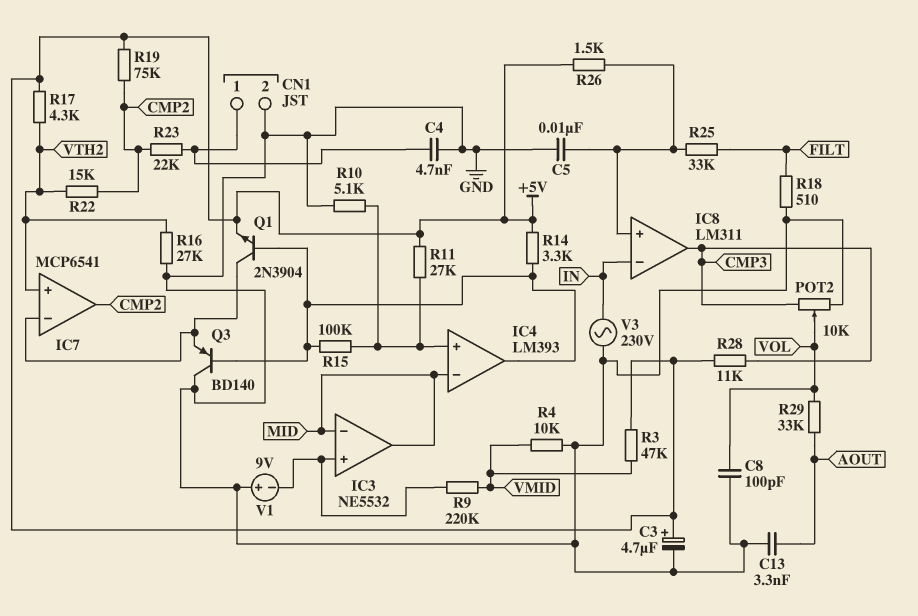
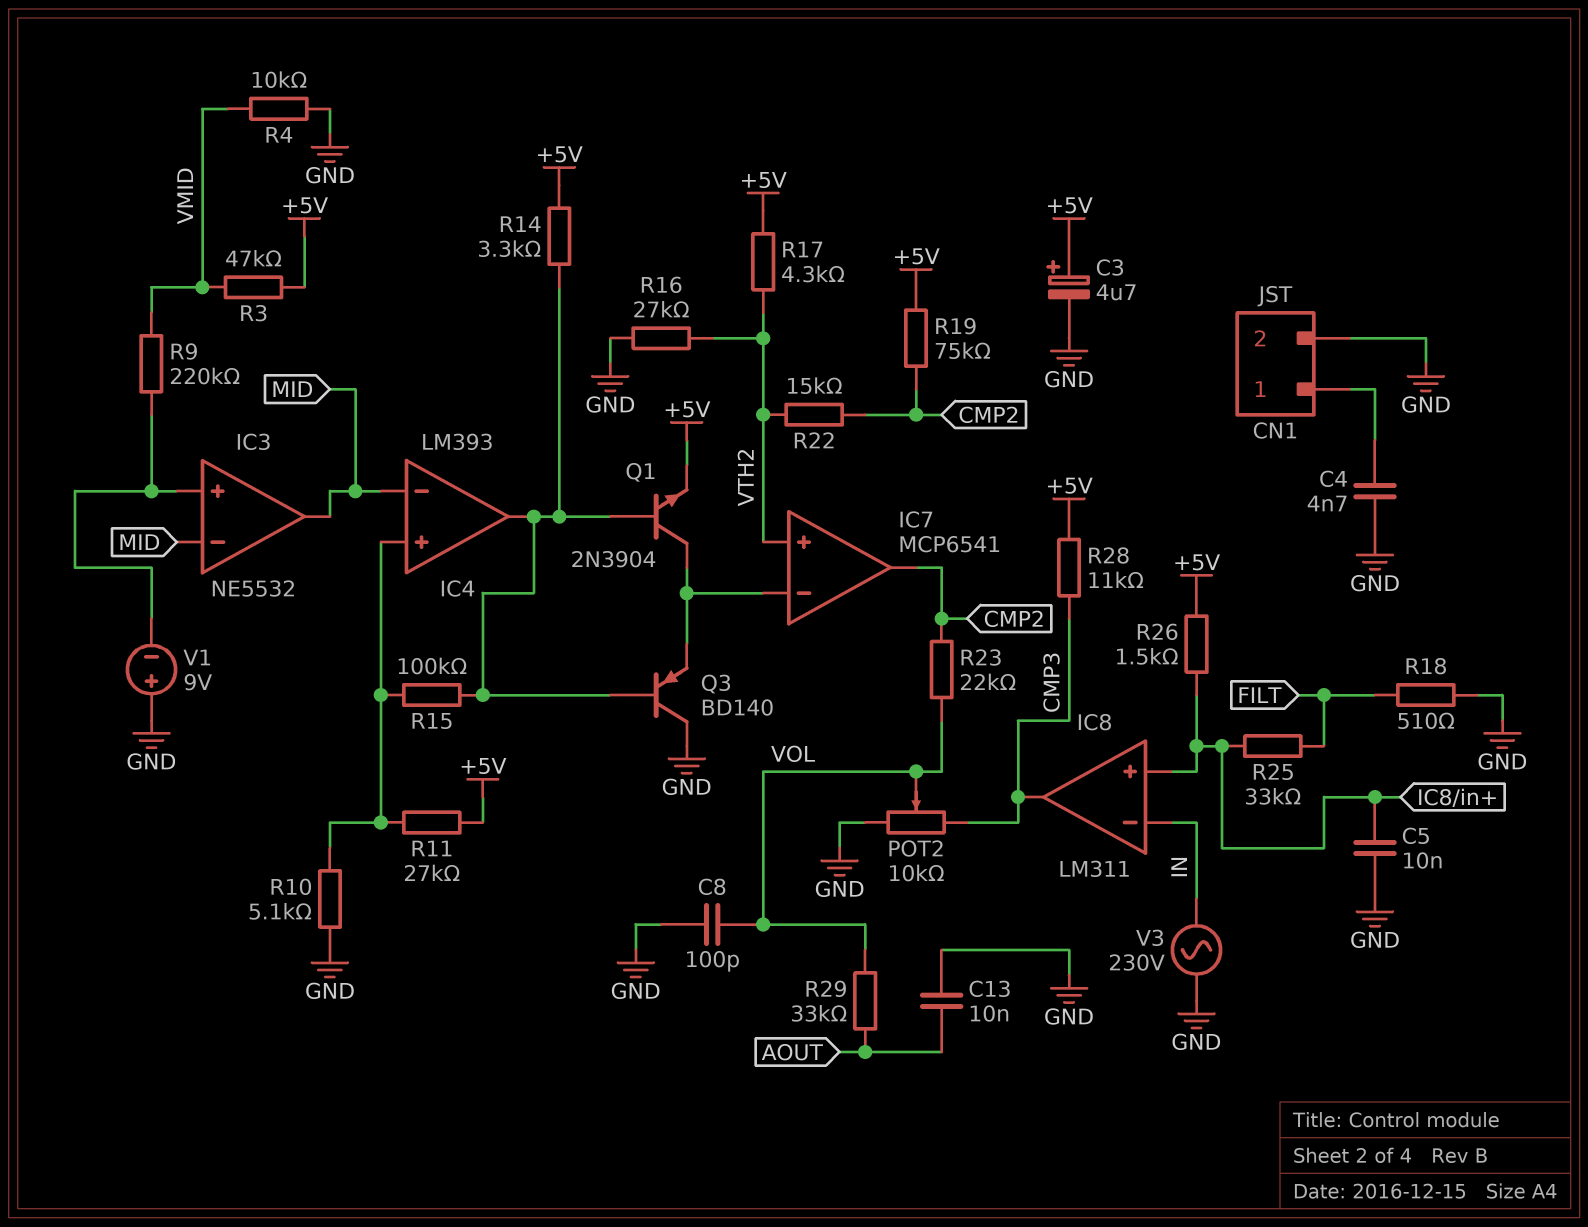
C13: 3.3nF (AOUT, GND) -> 10nF (AOUT, GND)
R23: 22k (CMP2, CN1/1) -> 22k (CMP2, VOL)

